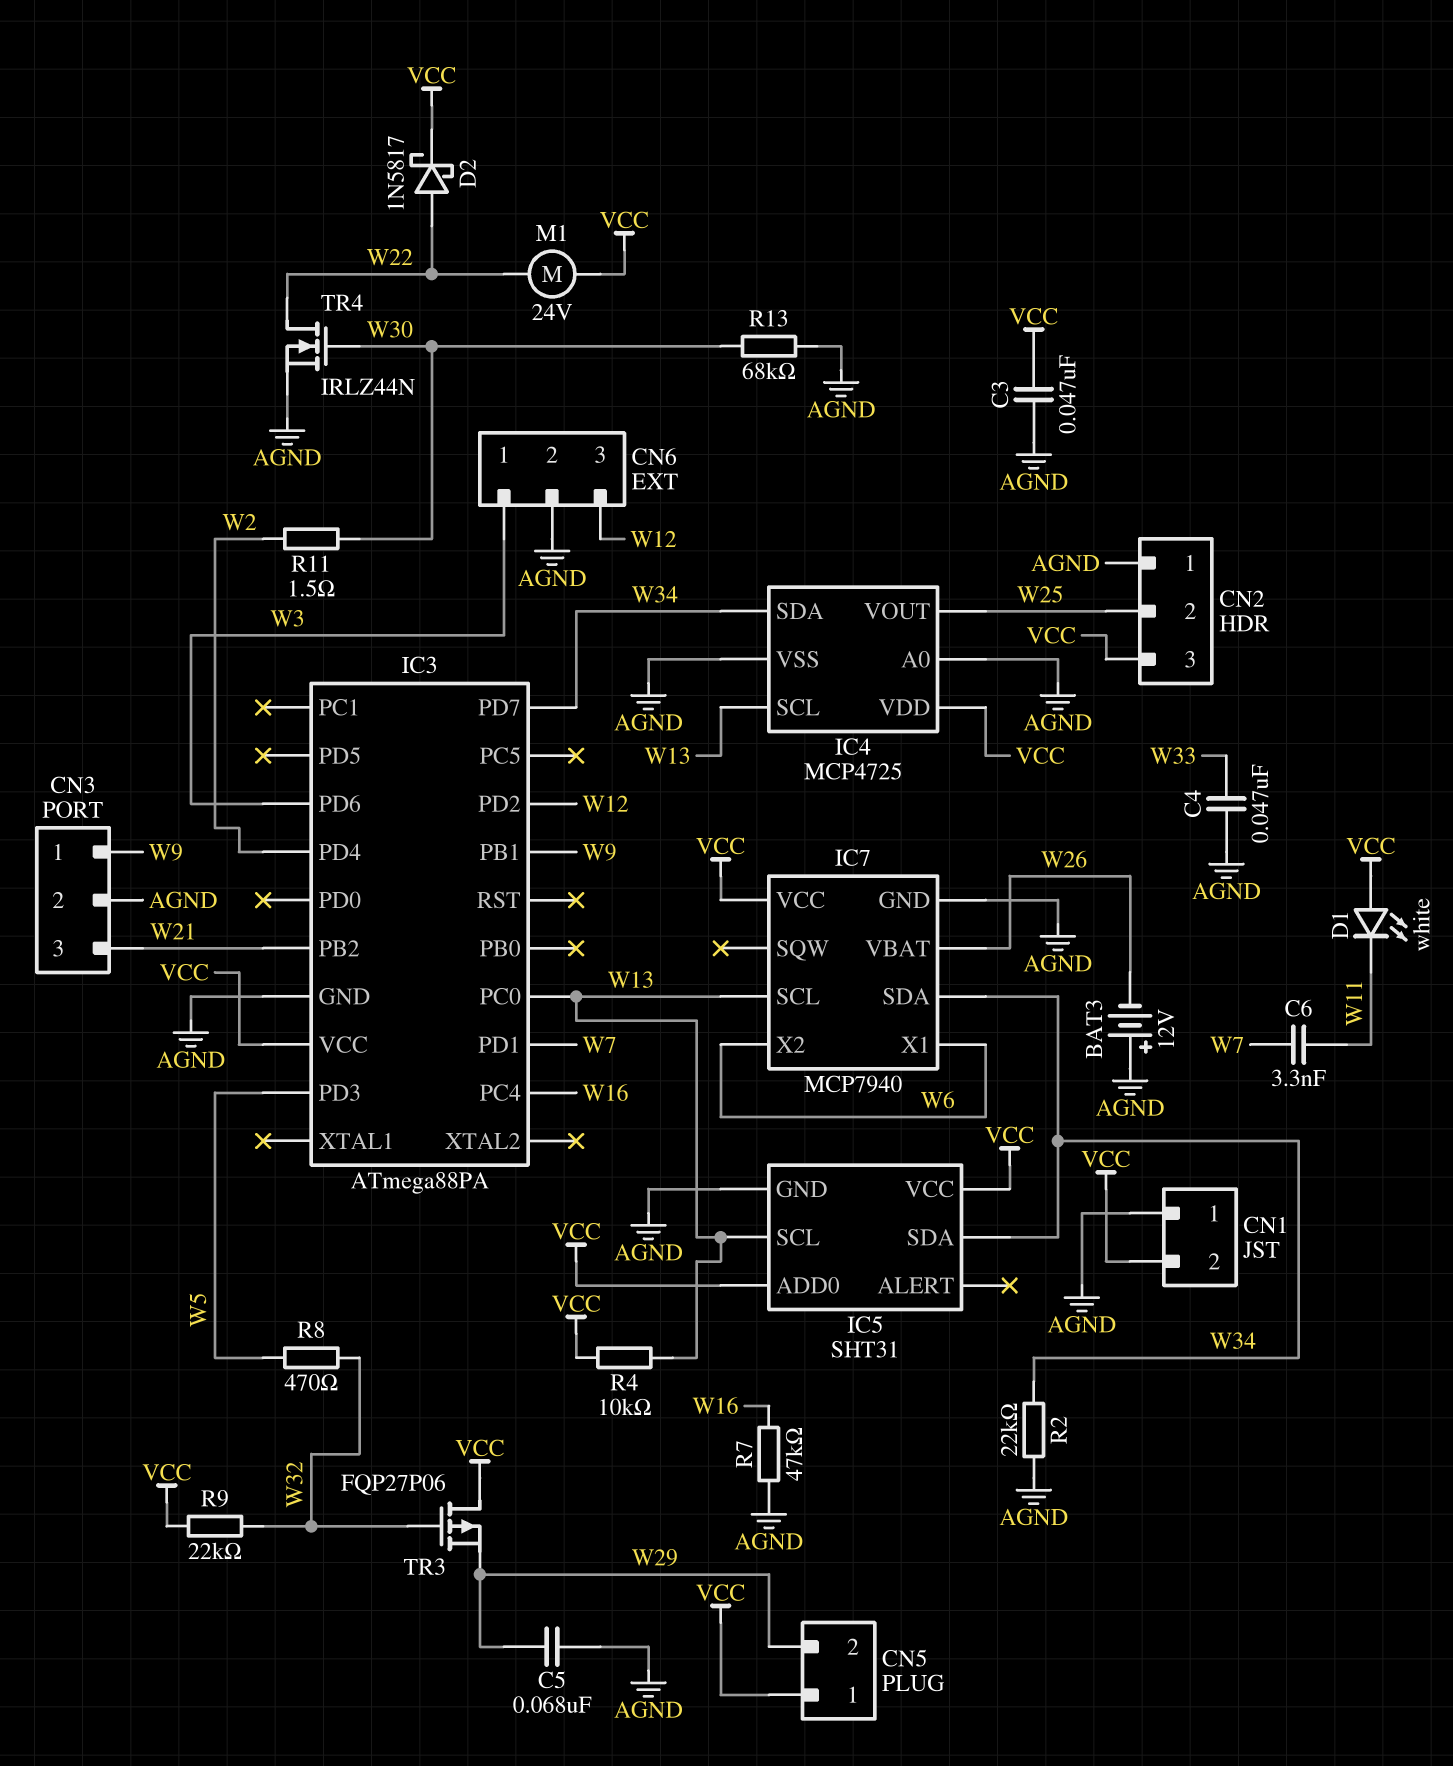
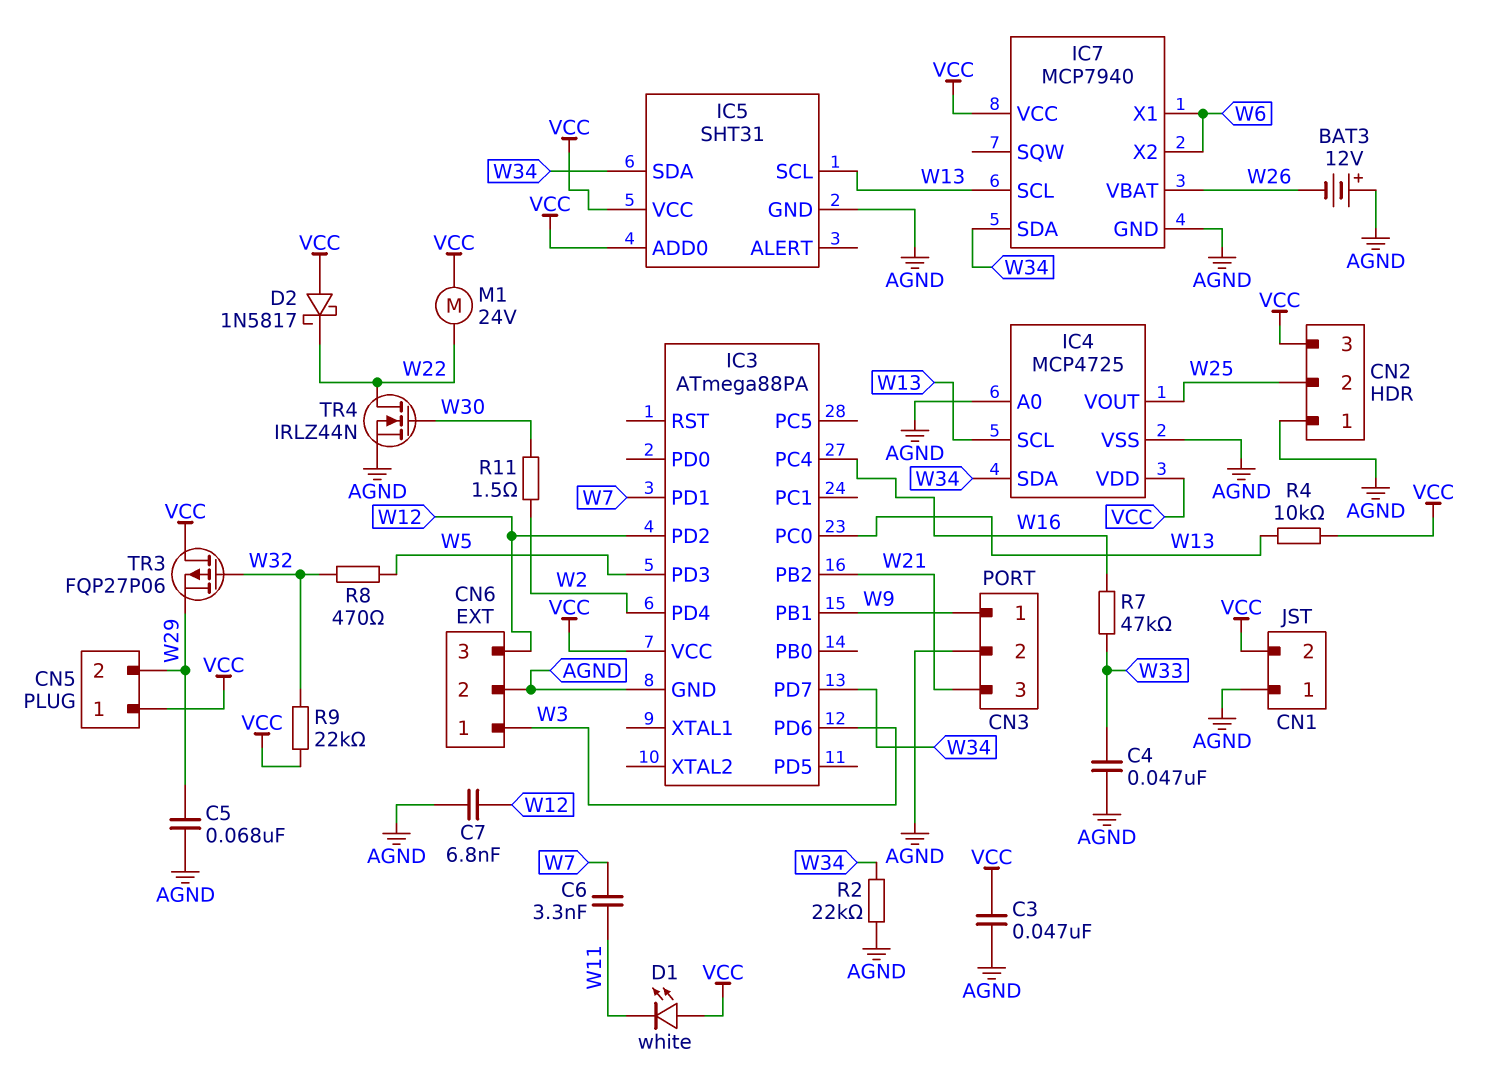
C7: none -> 6.8nF (AGND, W12)
D2: schottky 1N5817 (A W22, K VCC) -> schottky 1N5817 (A VCC, K W22)
R7: 47k (AGND, W16) -> 47k (W16, W33)
R13: 68k (AGND, W30) -> none

